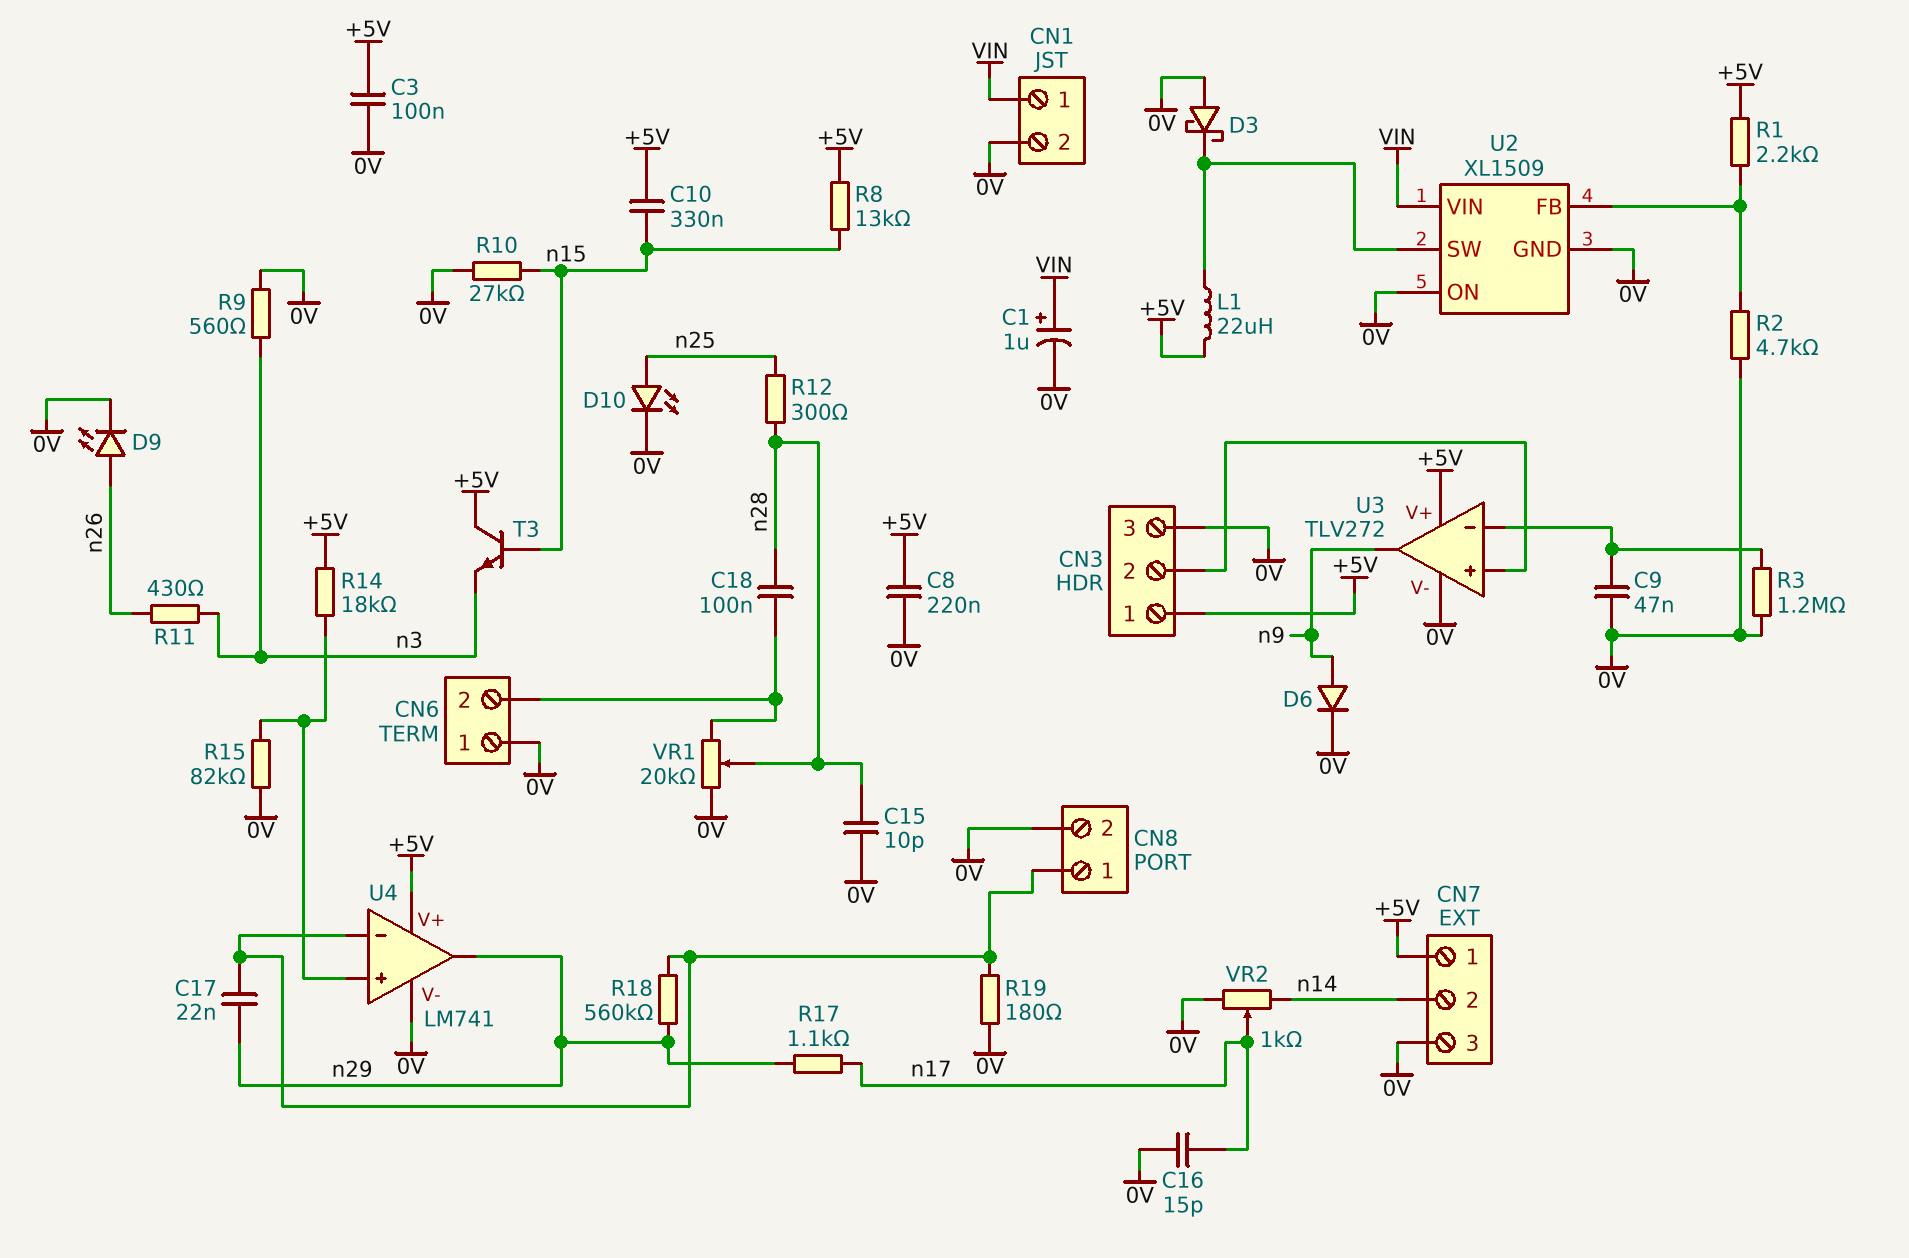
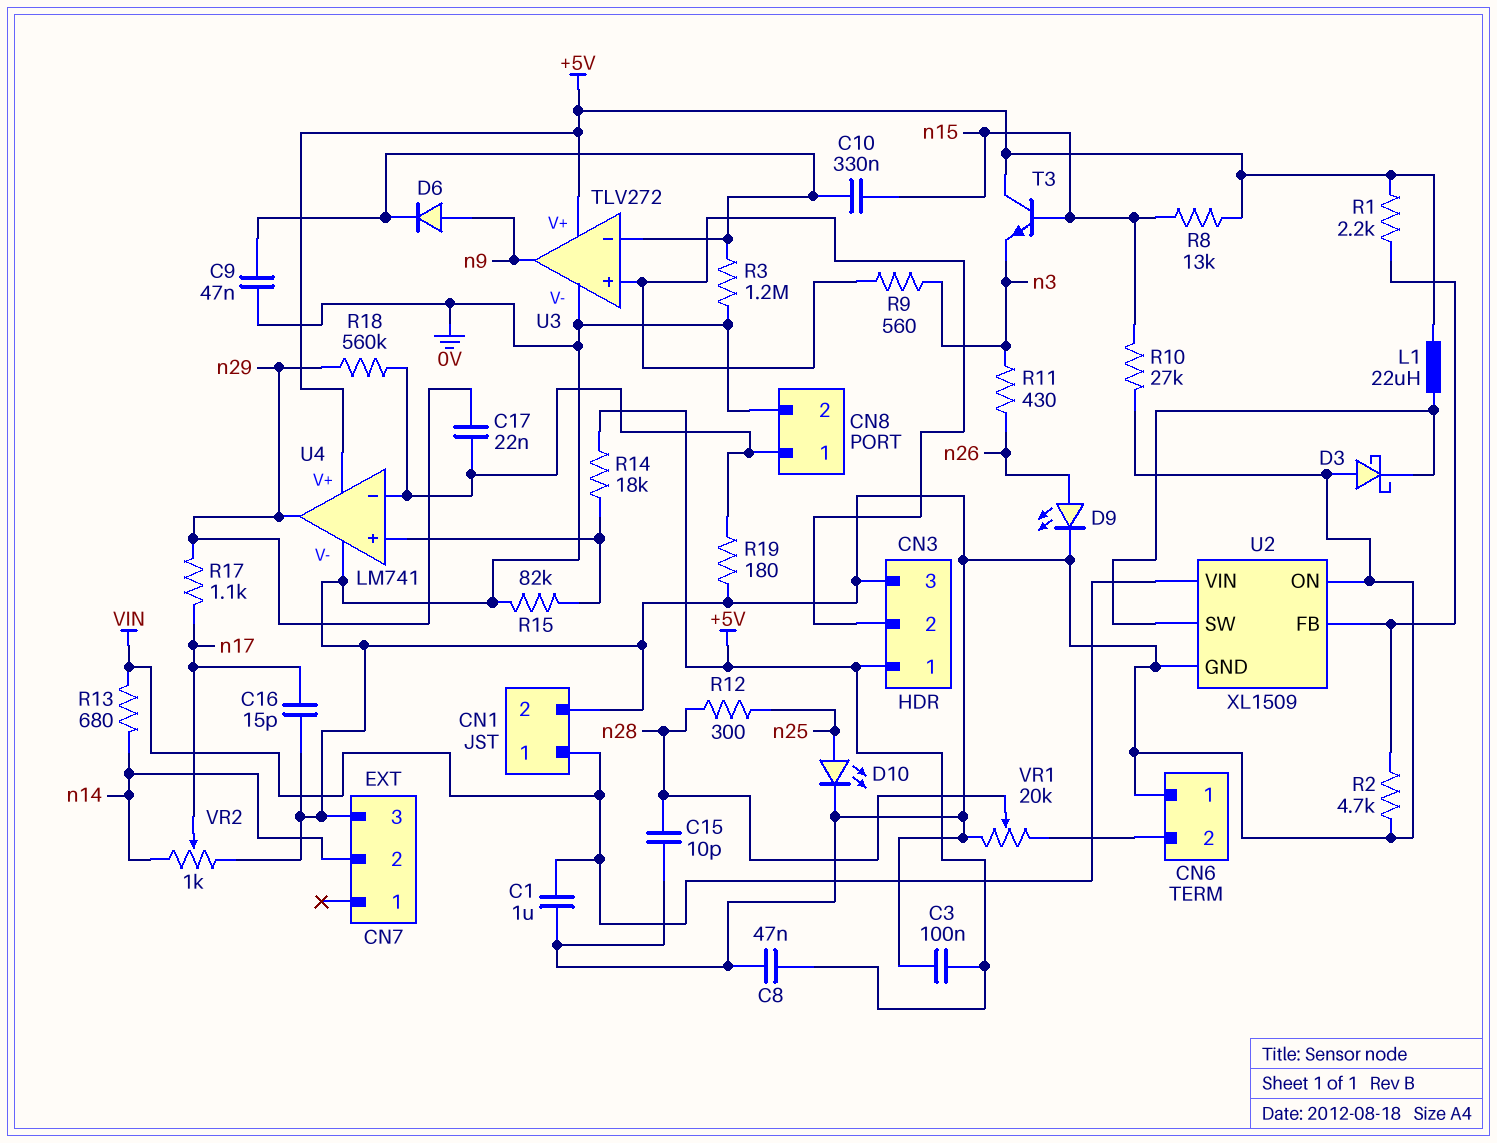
C1: 1uF (plus VIN, minus 0V) -> 1uF (0V, VIN)
C8: 220nF (+5V, 0V) -> 47nF (+5V, 0V)
C10: 330nF (+5V, n15) -> 330nF (U3/in-, n15)
C18: 100nF (CN6/2, n28) -> none
CN7 pin 1: +5V -> none
D6: diode (A n9, K 0V) -> diode (A n9, K U3/in-)
R9: 560 (0V, n3) -> 560 (CN3/2, n3)
R13: none -> 680 (VIN, n14)

